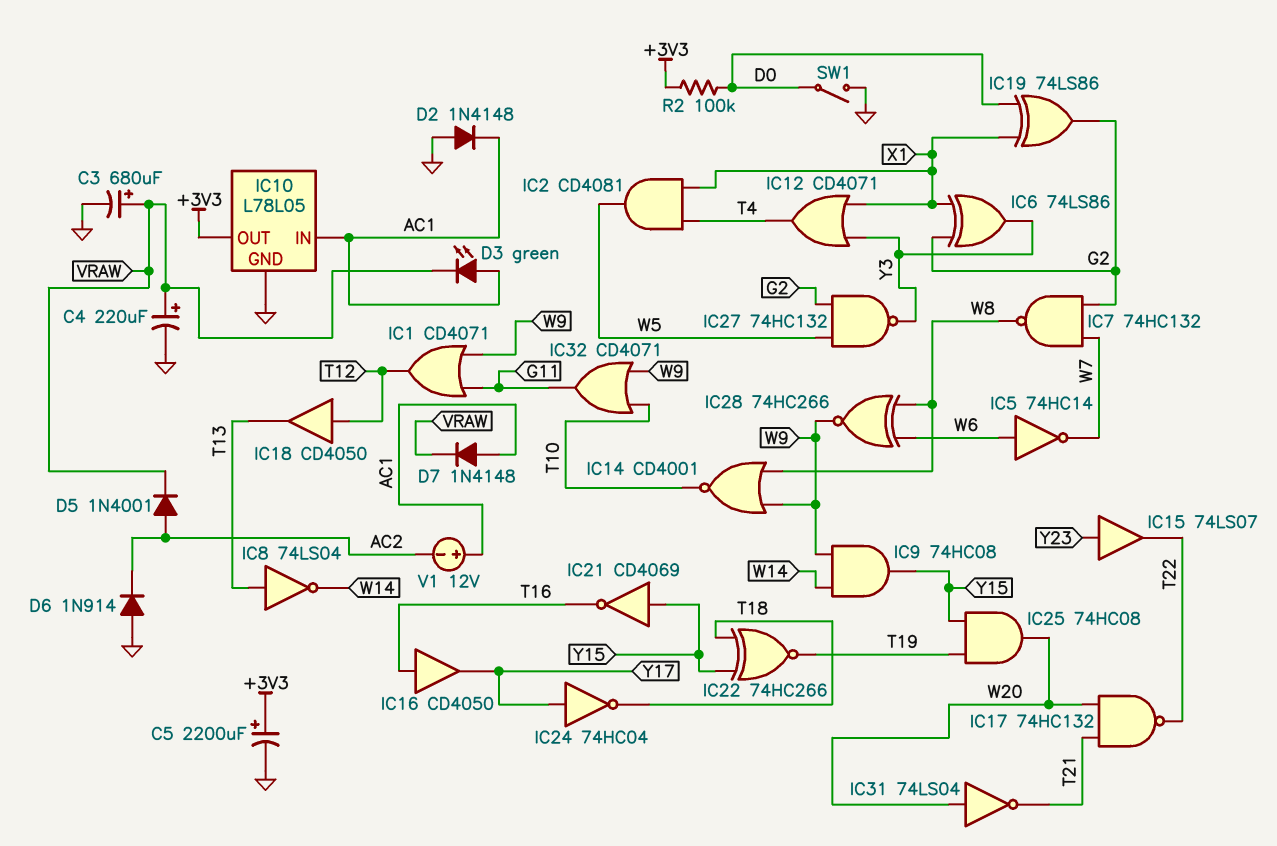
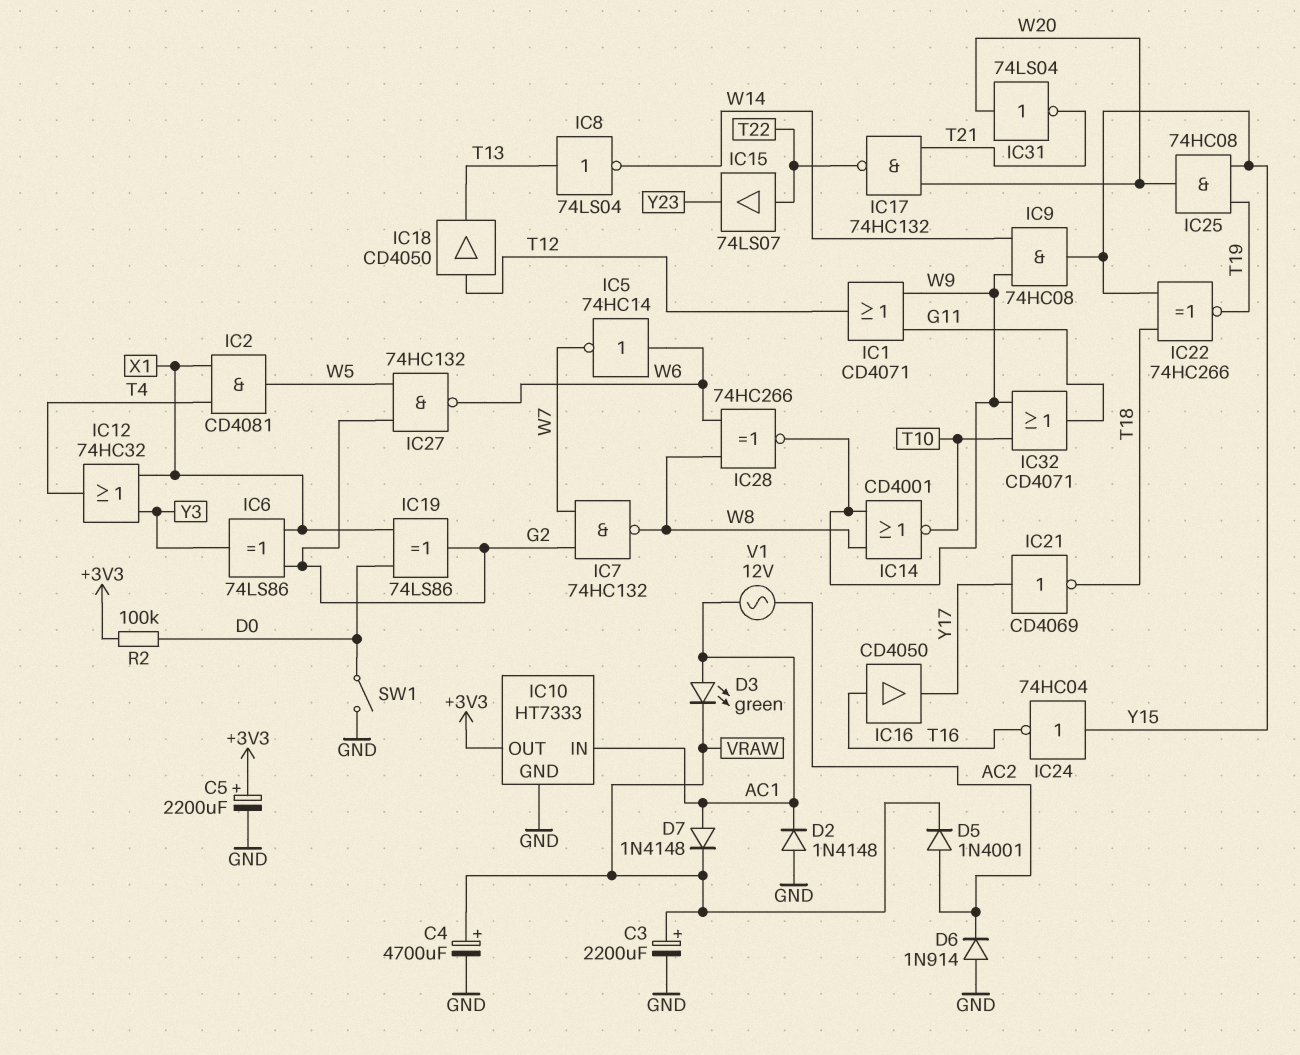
C3: 680uF (plus VRAW, minus GND) -> 2200uF (plus VRAW, minus GND)
C4: 220uF (plus VRAW, minus GND) -> 4700uF (plus VRAW, minus GND)
IC10: L78L05 -> HT7333
IC12: OR CD4071 (in X1, in Y3, out T4) -> OR 74HC32 (in X1, in Y3, out T4)
IC15: buffer 74LS07 (in Y23, out T22) -> buffer 74LS07 (in T22, out Y23)
IC21: NOT CD4069 (in Y15, out T16) -> NOT CD4069 (in Y17, out T18)
IC24: NOT 74HC04 (in Y17, out T18) -> NOT 74HC04 (in Y15, out T16)
IC27: NAND 74HC132 (in G2, in W5, out Y3) -> NAND 74HC132 (in G2, in W5, out W6)
V1: 12V (plus AC1, minus AC2) -> AC 12V (AC1, AC2)

